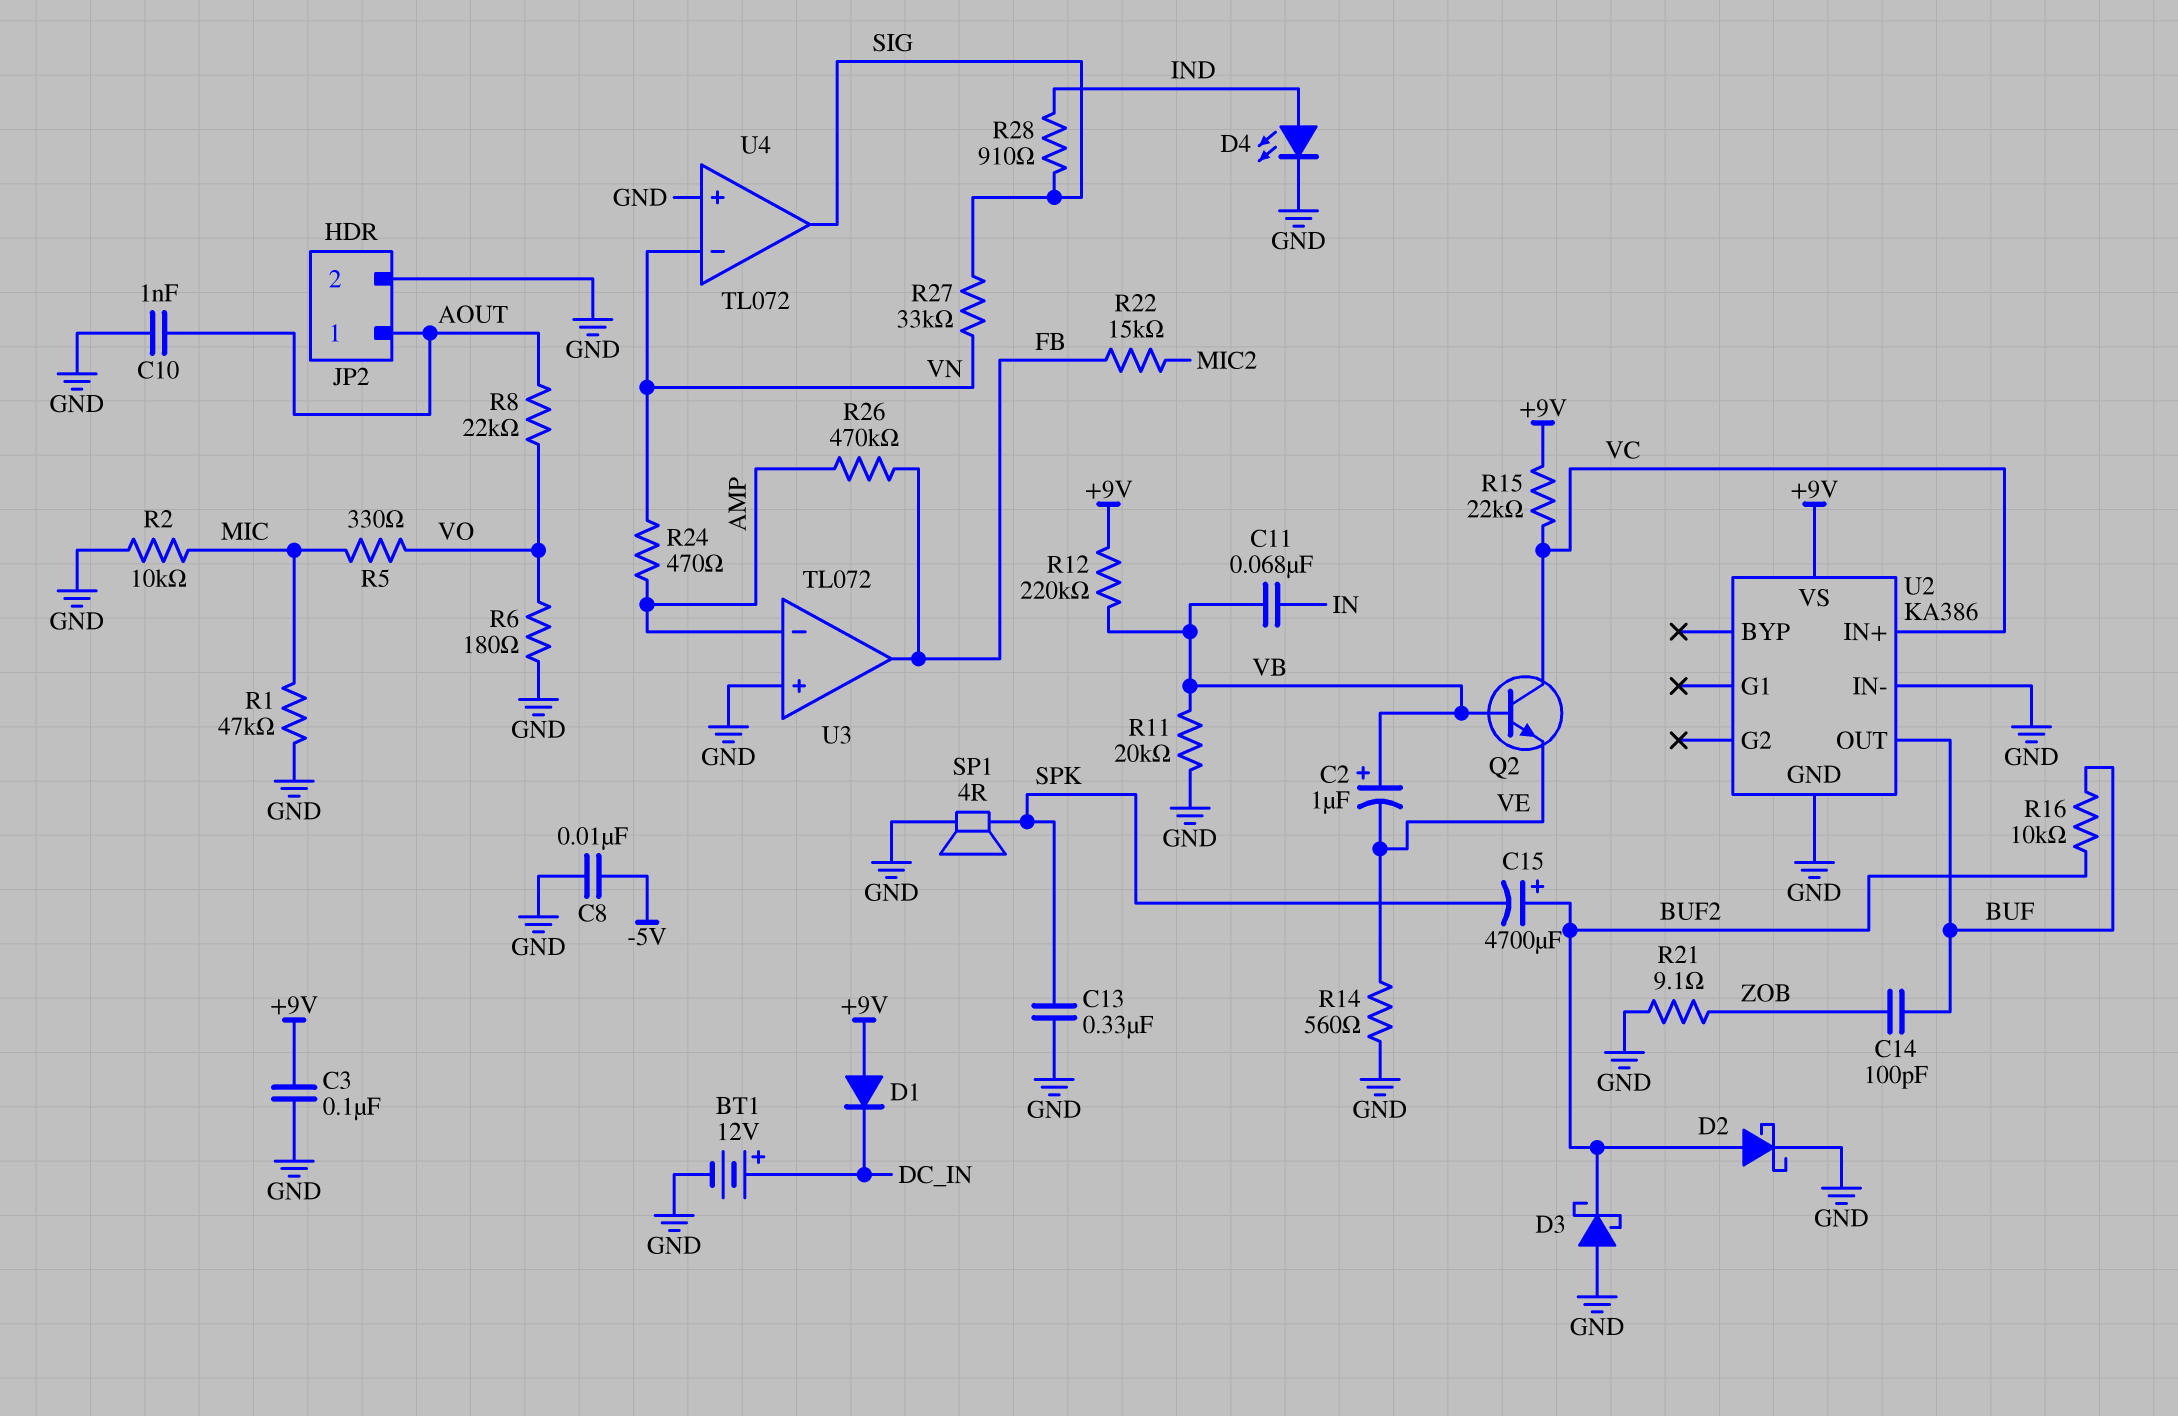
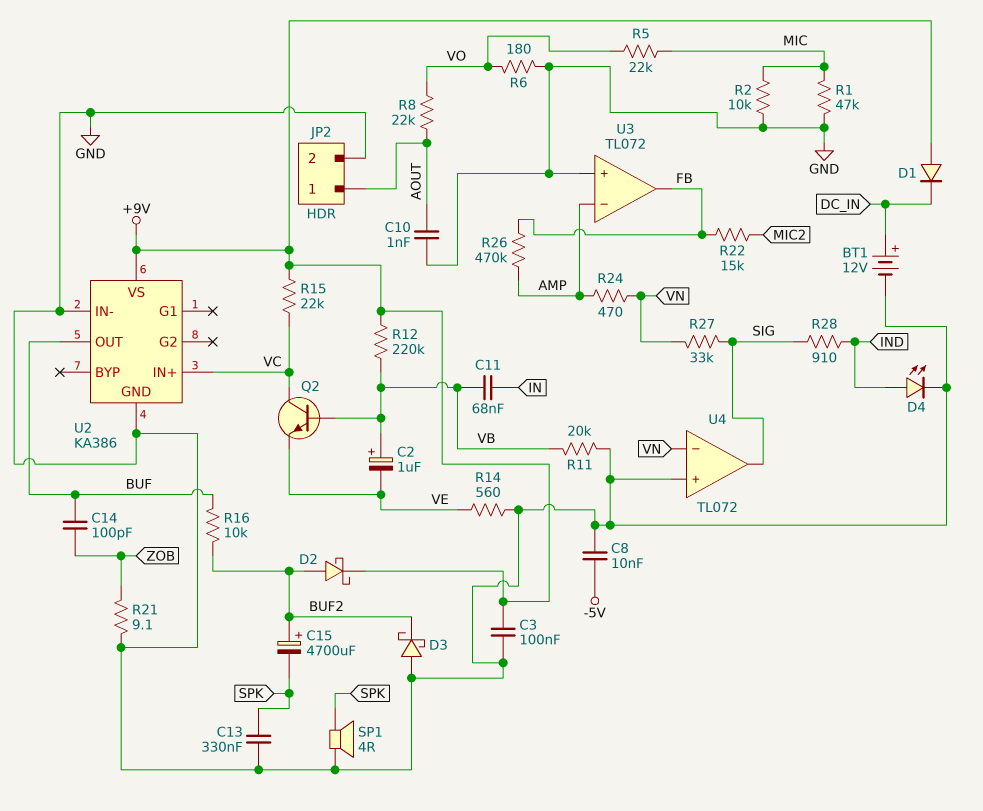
D2: schottky (A BUF2, K GND) -> schottky (A BUF2, K +9V)
R5: 330 (MIC, VO) -> 22k (MIC, VO)

